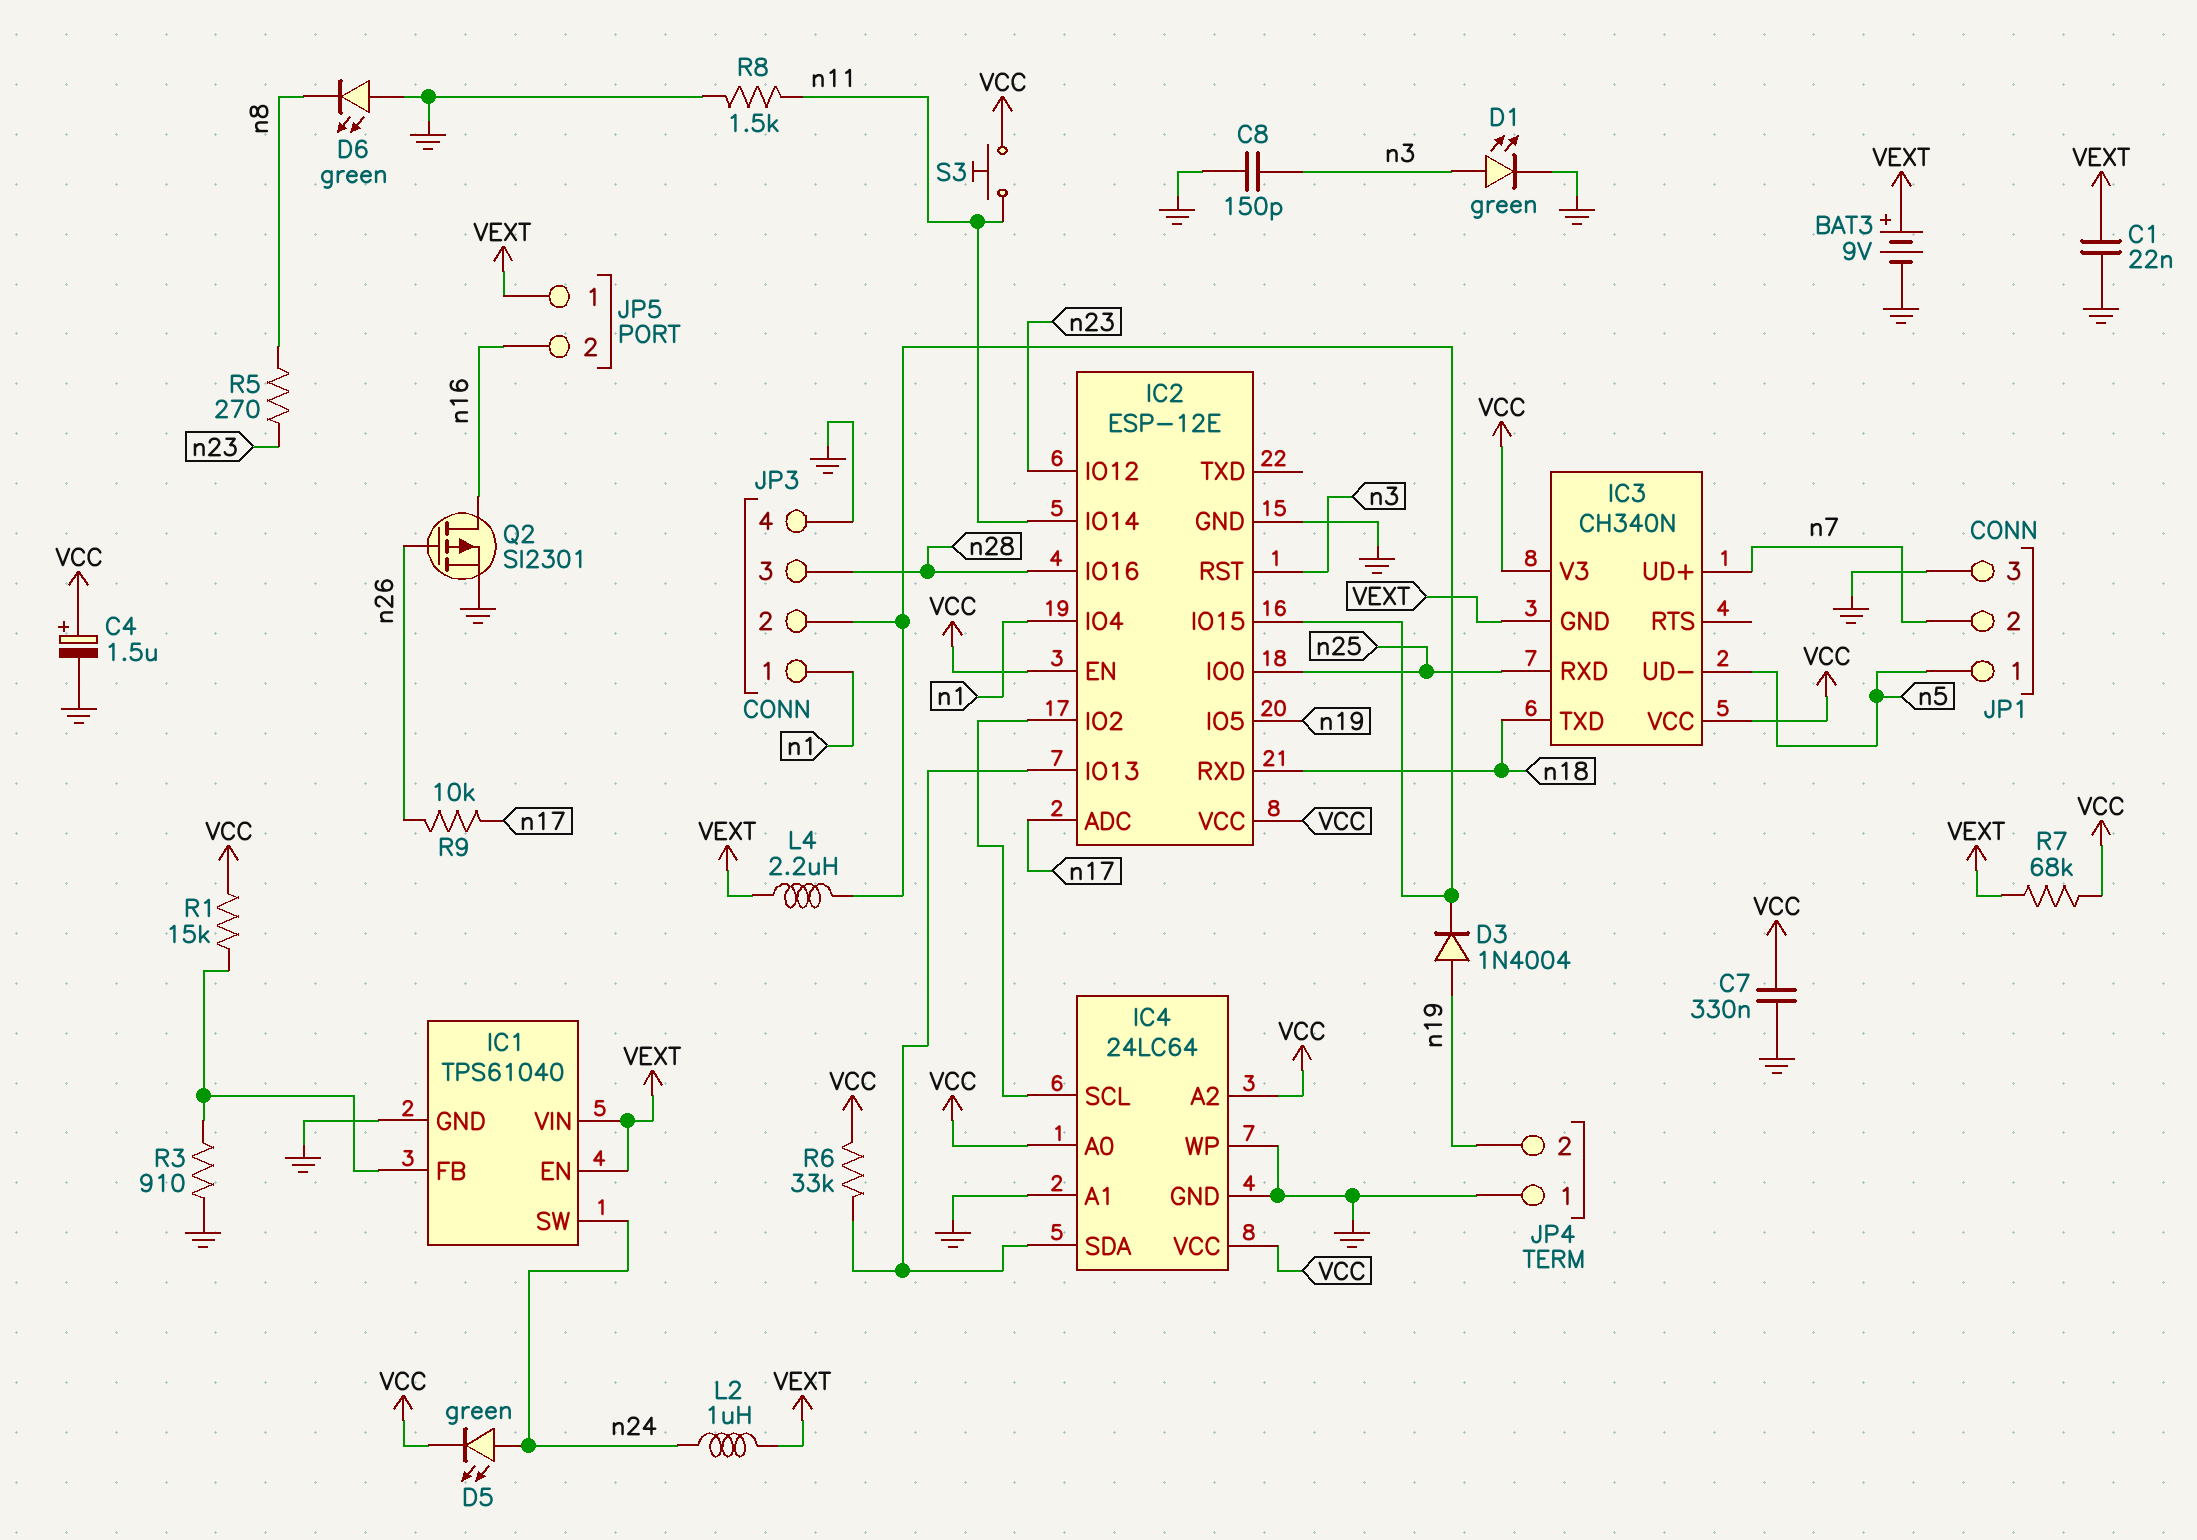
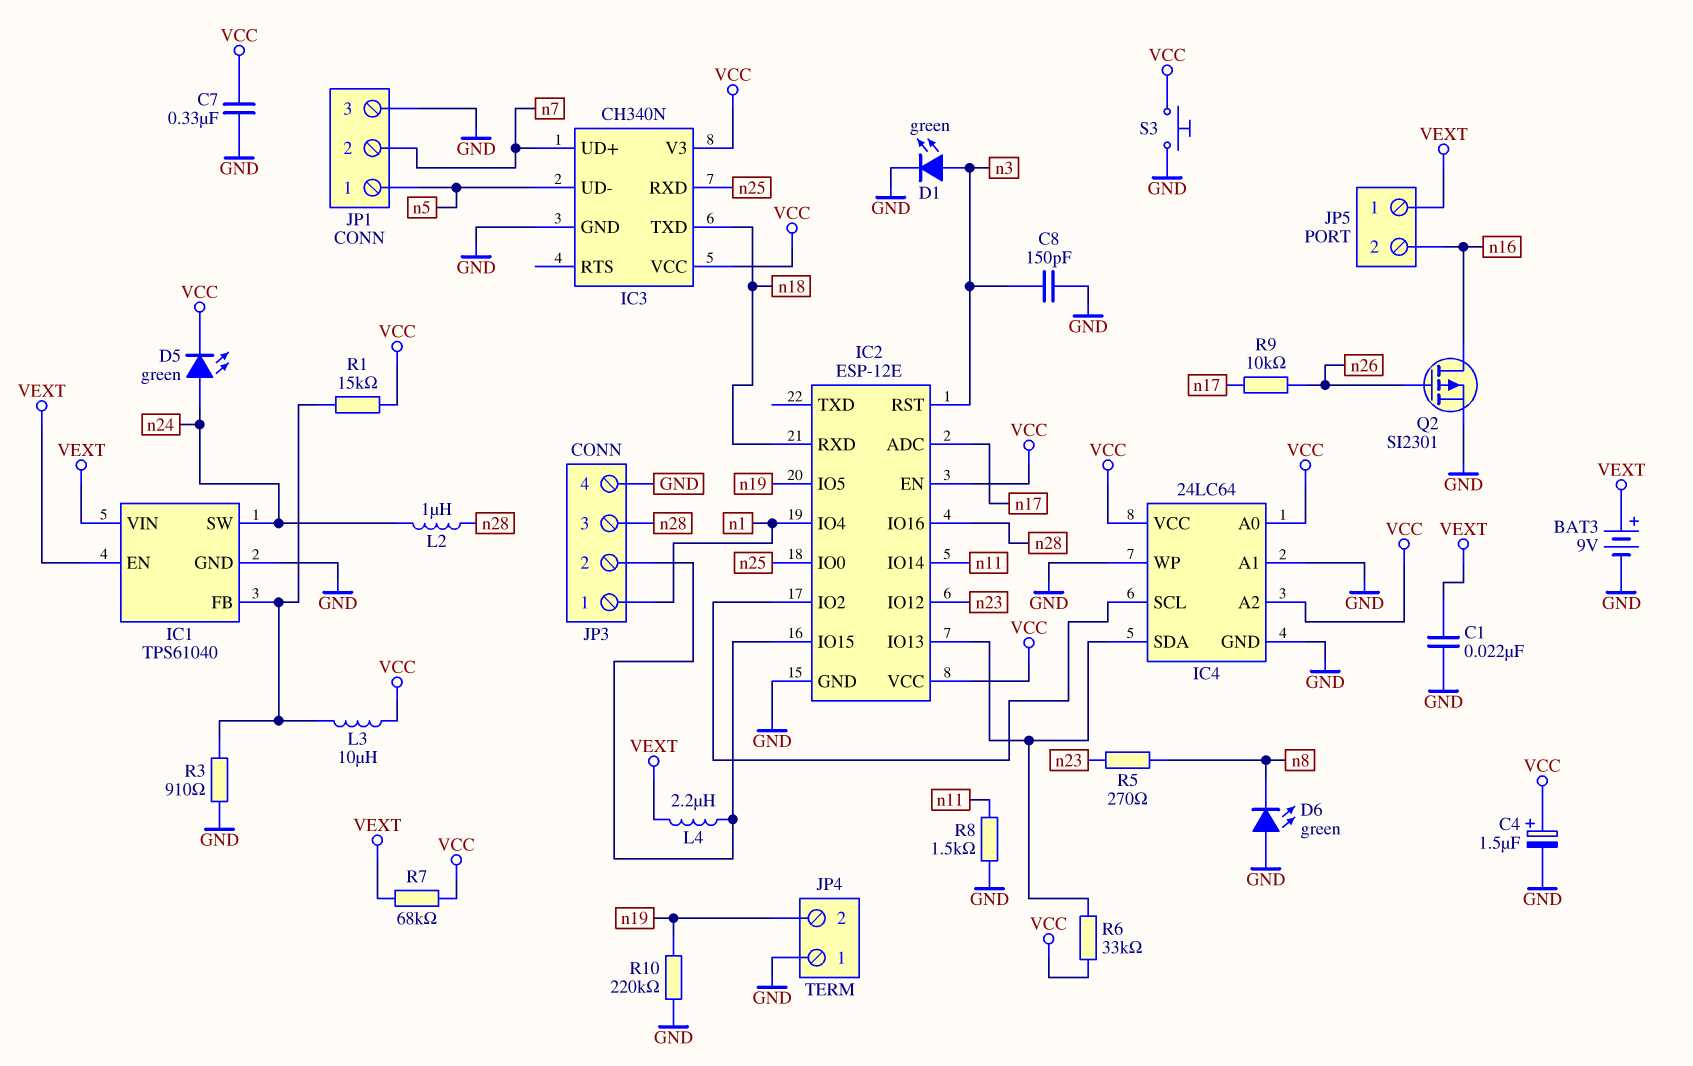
D3: diode 1N4004 (A n19, K IC2/IO15) -> none
IC3 pin GND: VEXT -> GND
L2: 1uH (VEXT, n24) -> 1uH (n24, n28)
L3: none -> 10uH (IC1/FB, VCC)
R10: none -> 220k (GND, n19)
S3: button (VCC, n11) -> button (GND, VCC)

